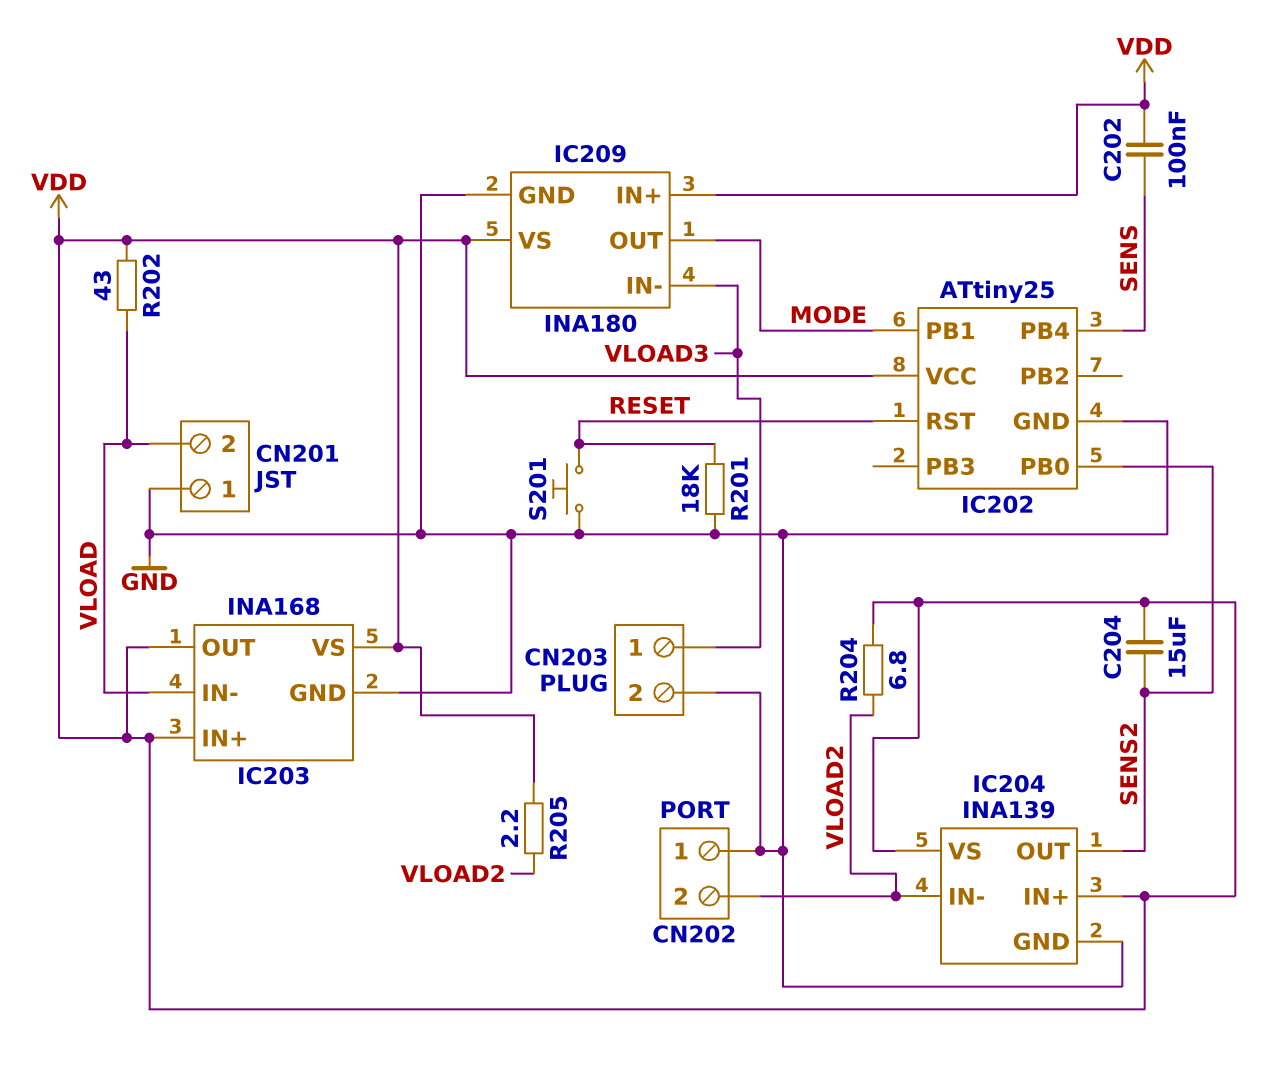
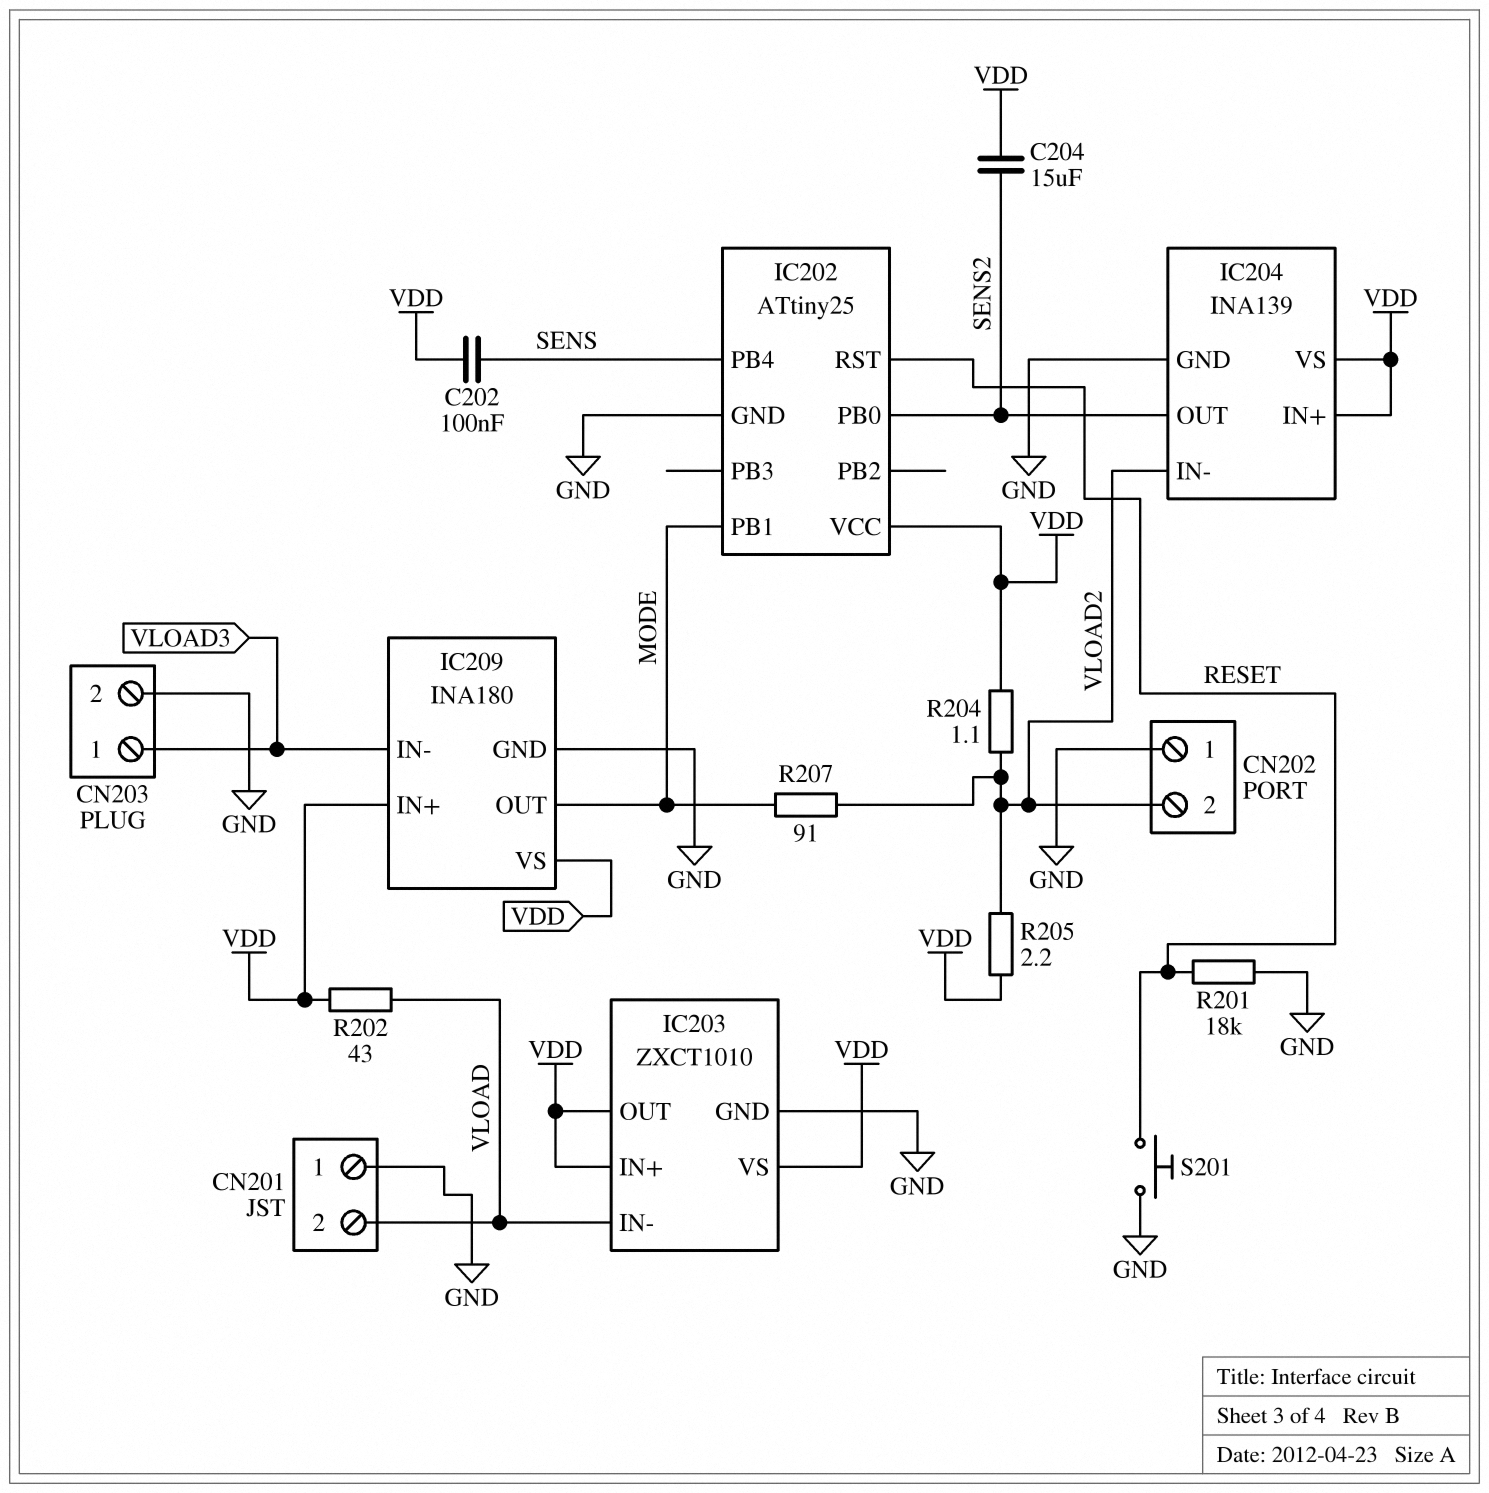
IC203: INA168 -> ZXCT1010
R204: 6.8 (VDD, VLOAD2) -> 1.1 (VDD, VLOAD2)
R207: none -> 91 (MODE, VLOAD2)

